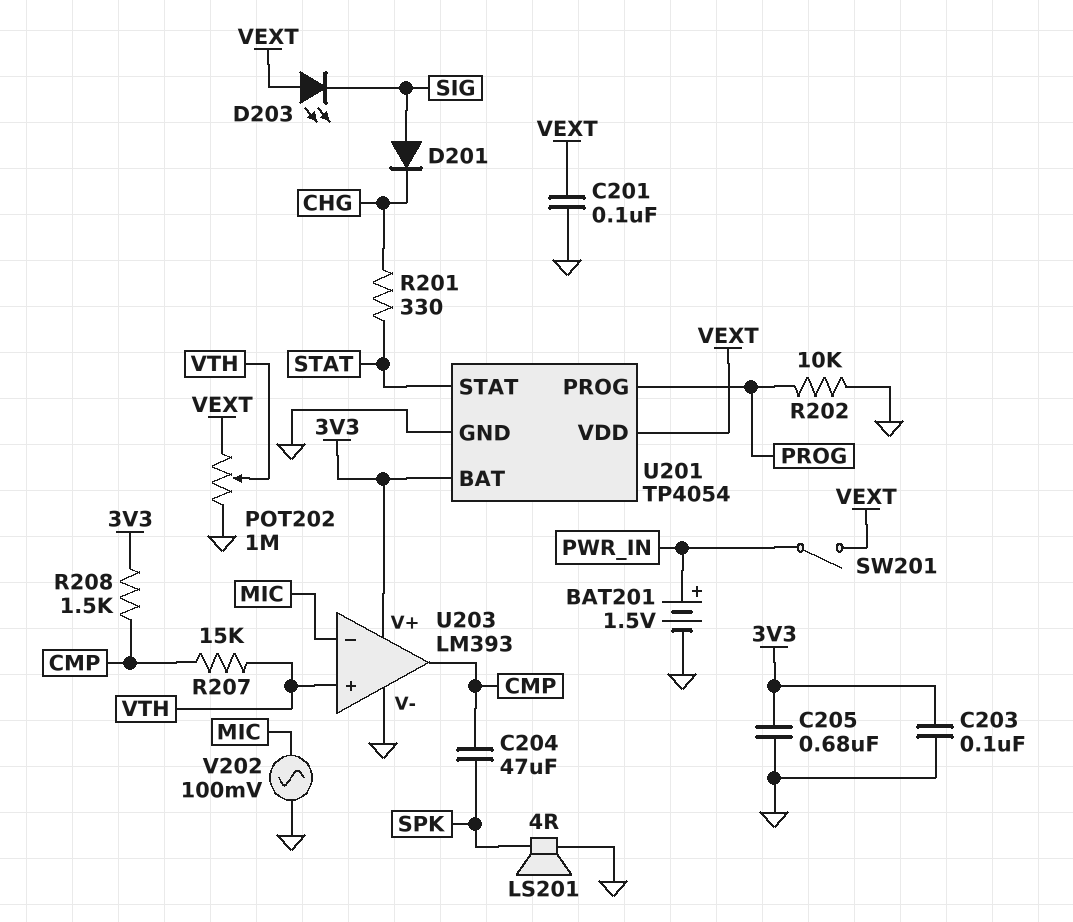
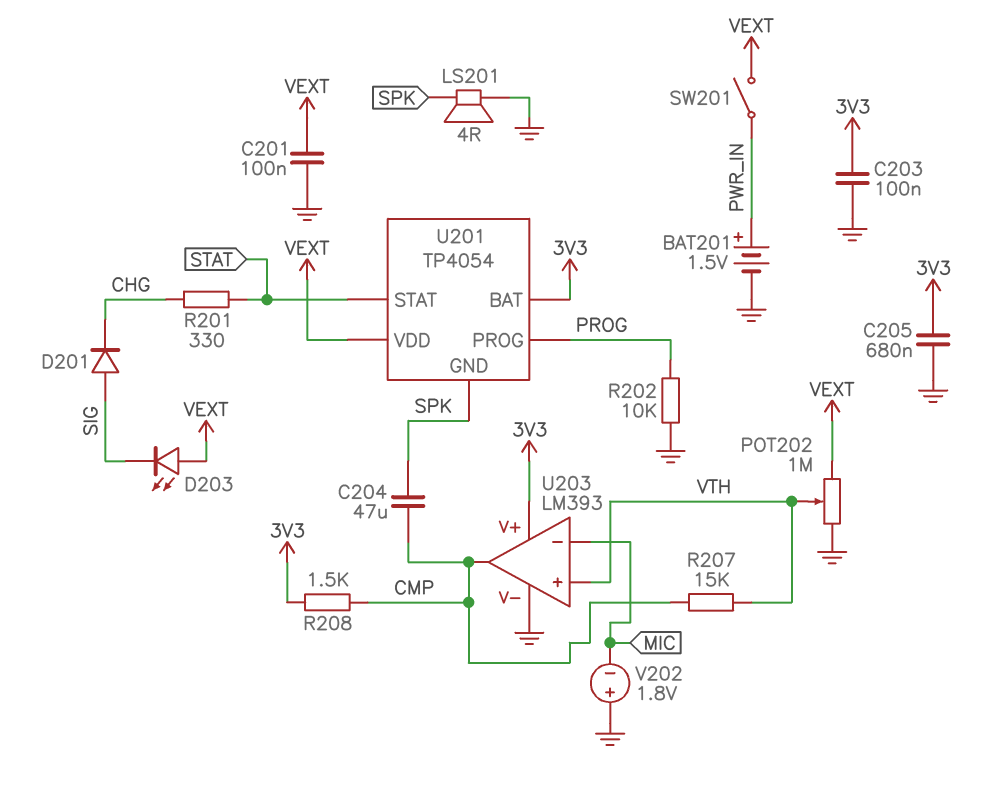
U201 pin GND: GND -> SPK
V202: AC 100mV (GND, MIC) -> 1.8V (plus GND, minus MIC)

